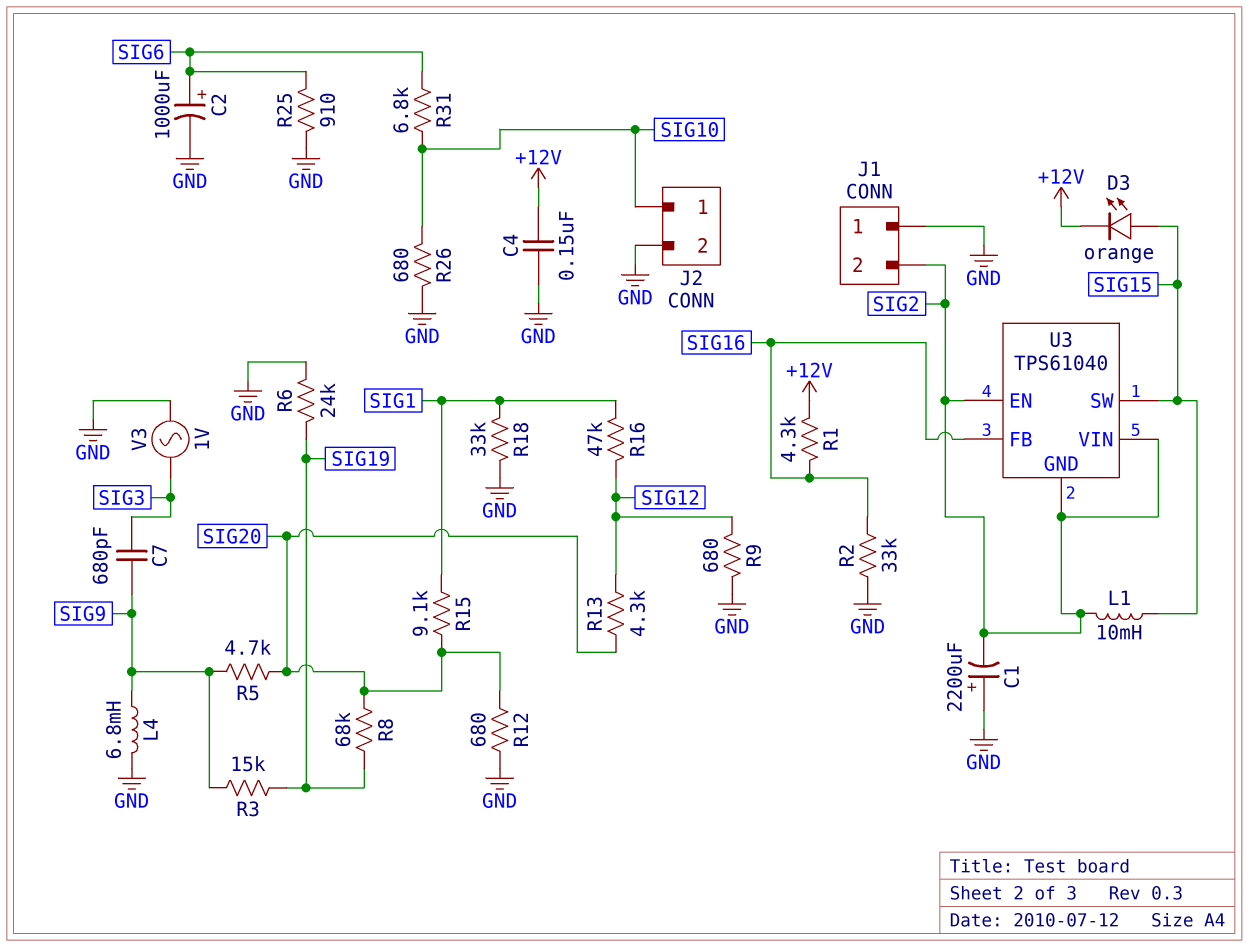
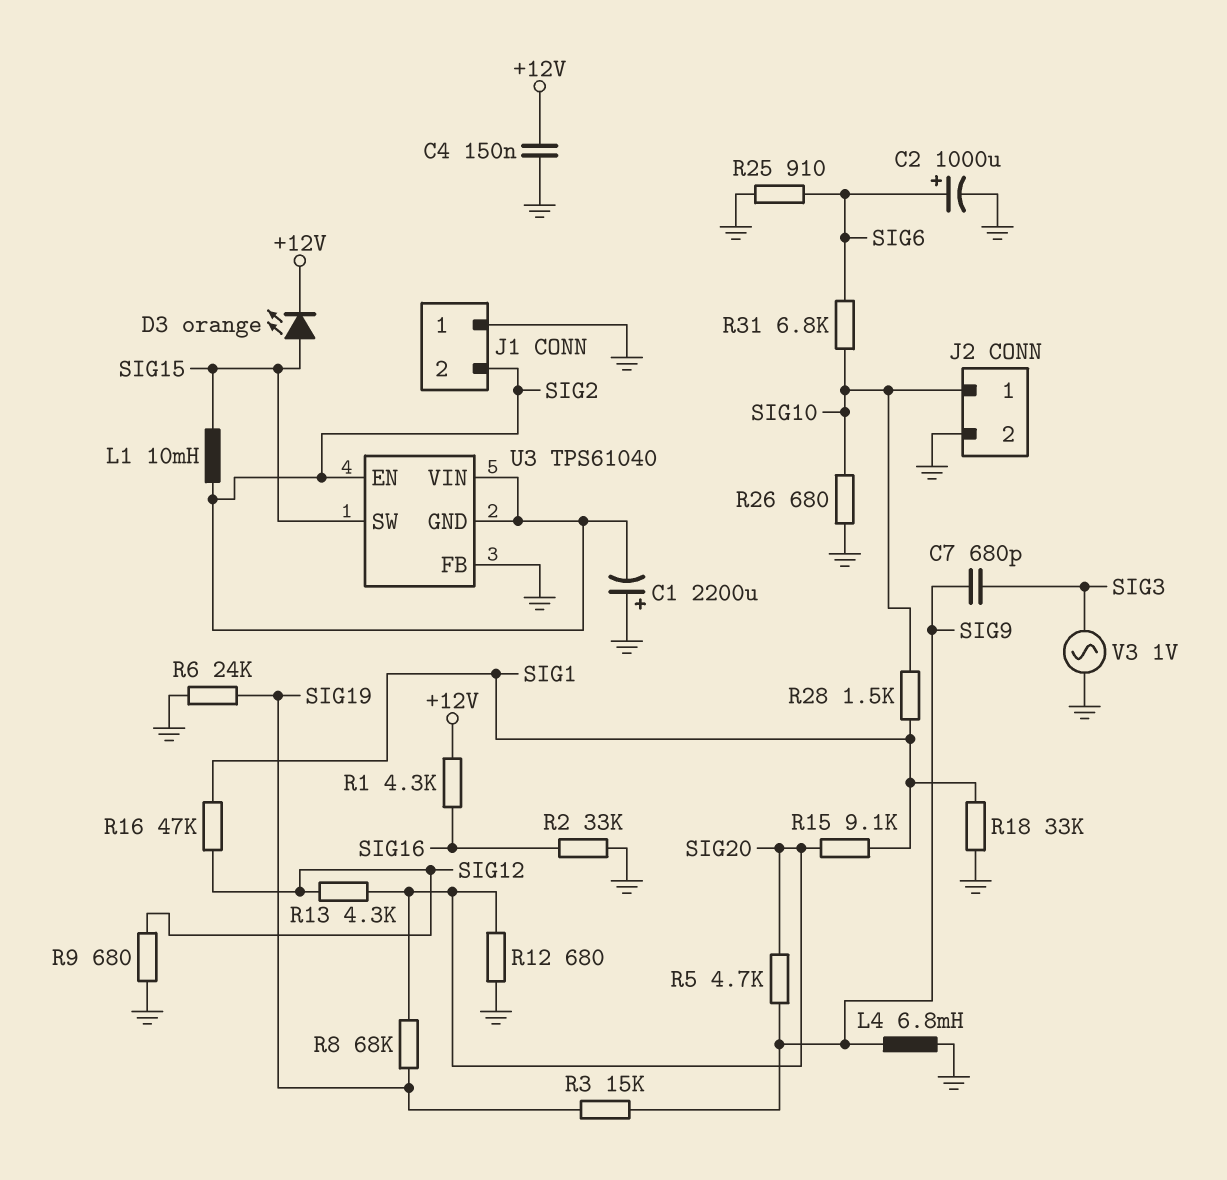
R28: none -> 1.5k (SIG1, SIG10)
U3 pin FB: SIG16 -> GND

